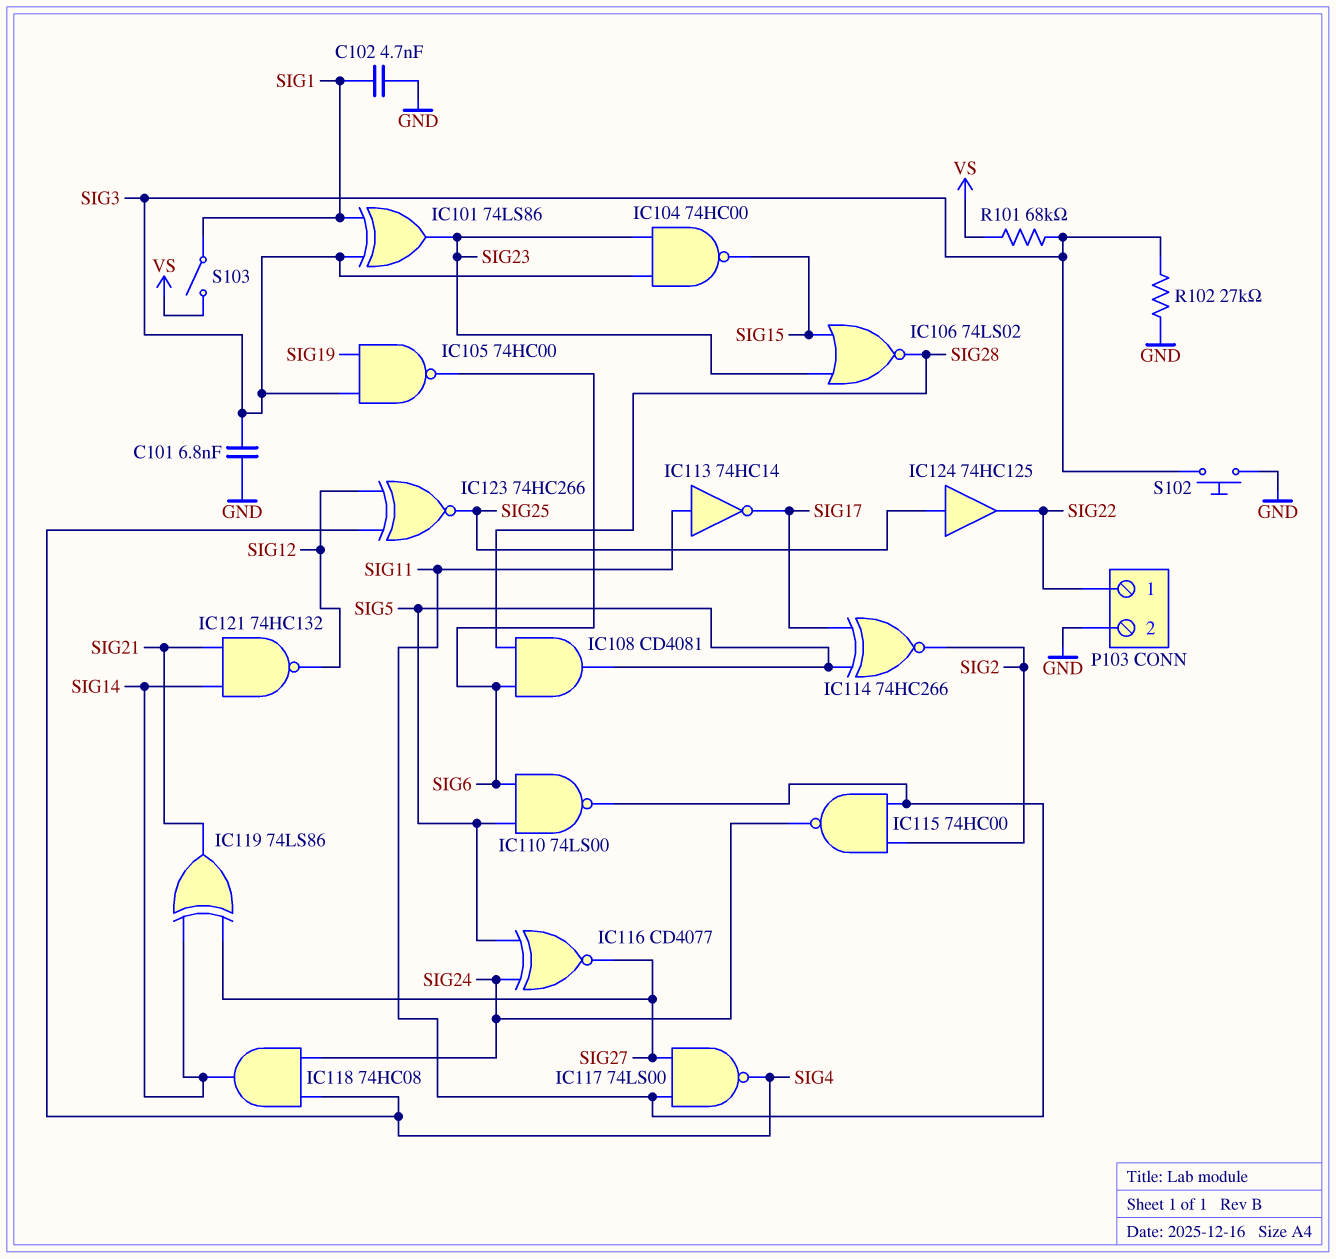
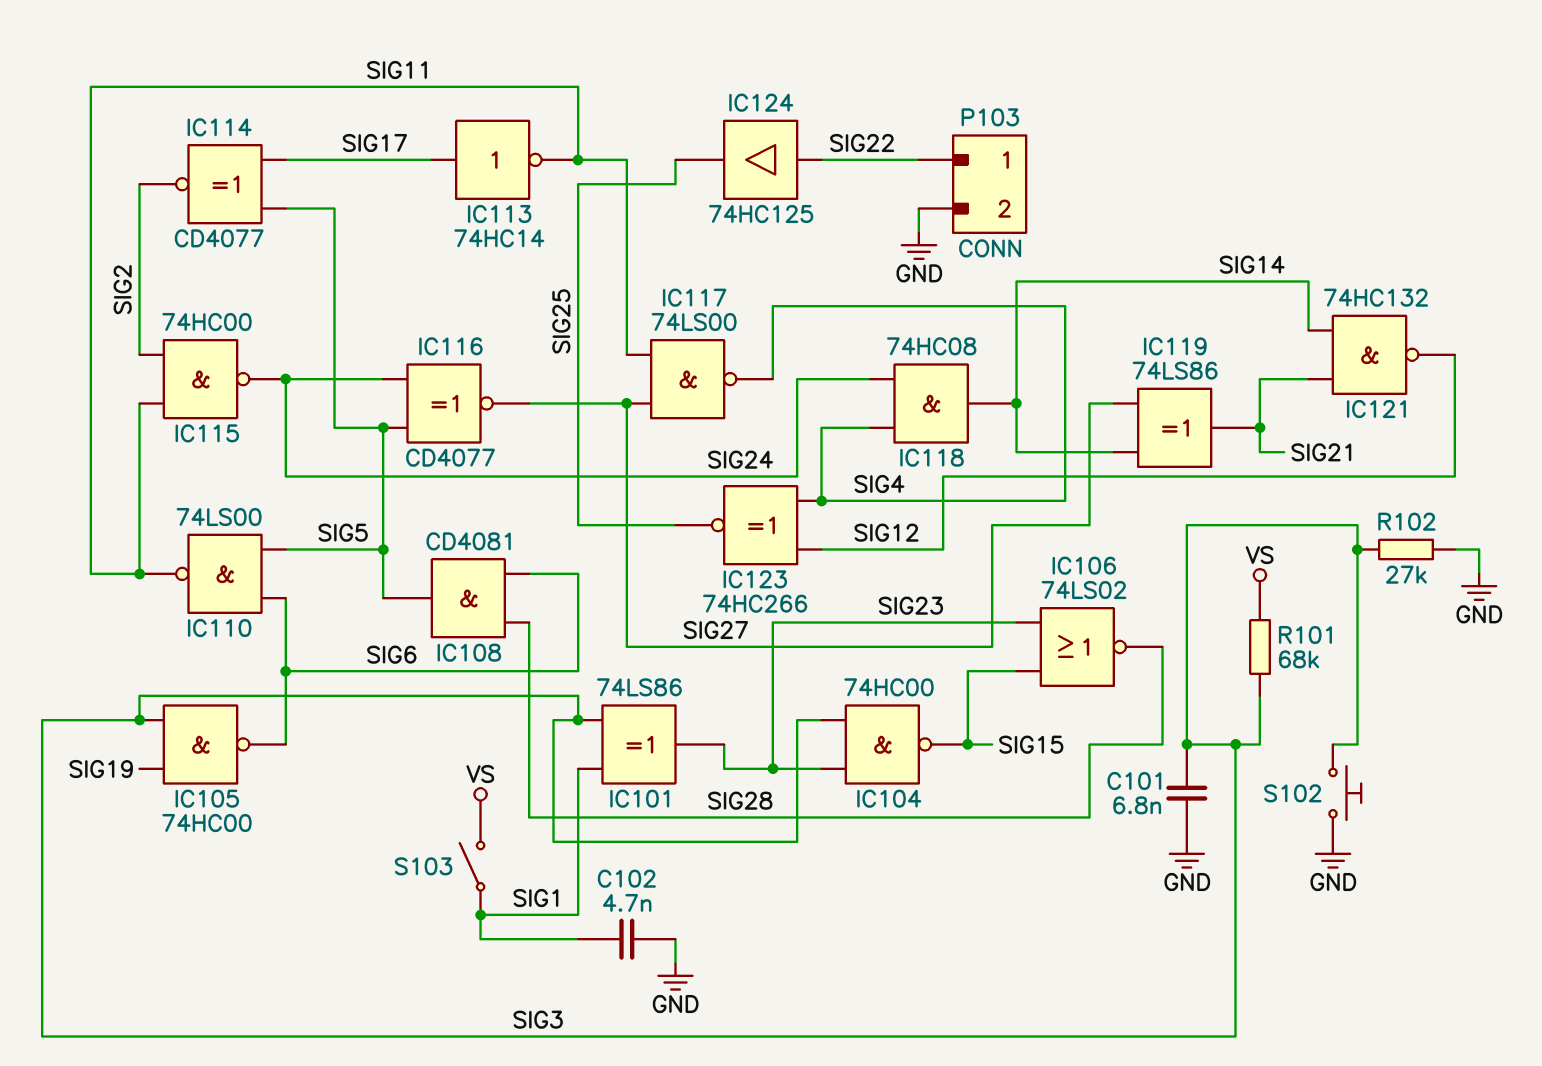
IC113: NOT 74HC14 (in SIG11, out SIG17) -> NOT 74HC14 (in SIG17, out SIG11)
IC114: XNOR 74HC266 (in SIG5, in SIG17, out SIG2) -> XNOR CD4077 (in SIG5, in SIG17, out SIG2)
IC124: buffer 74HC125 (in SIG25, out SIG22) -> buffer 74HC125 (in SIG22, out SIG25)

